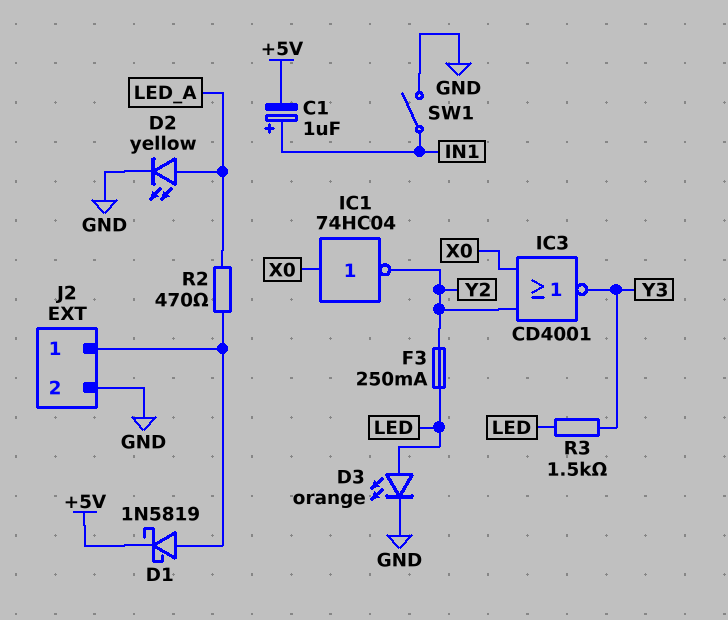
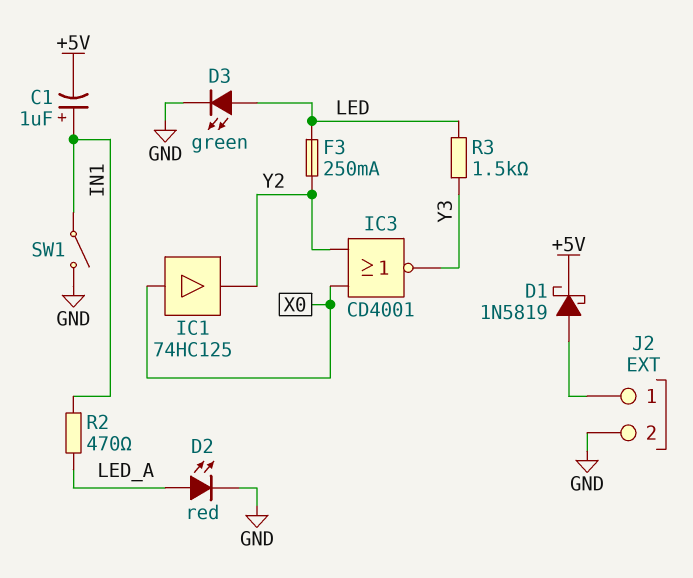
D2: LED yellow (A LED_A, K GND) -> LED red (A LED_A, K GND)
D3: LED orange (A LED, K GND) -> LED green (A LED, K GND)
IC1: NOT 74HC04 (in X0, out Y2) -> buffer 74HC125 (in X0, out Y2)
R2: 470 (J2/1, LED_A) -> 470 (IN1, LED_A)

